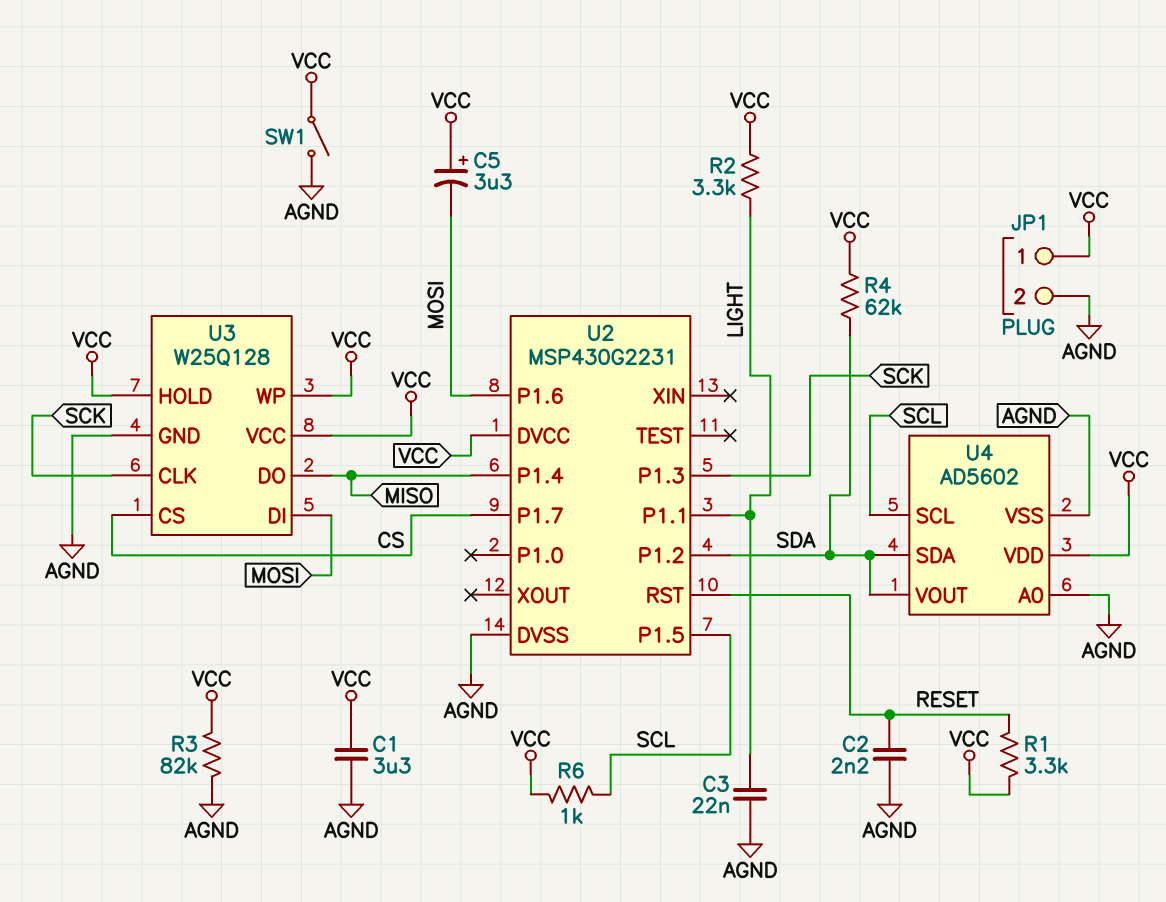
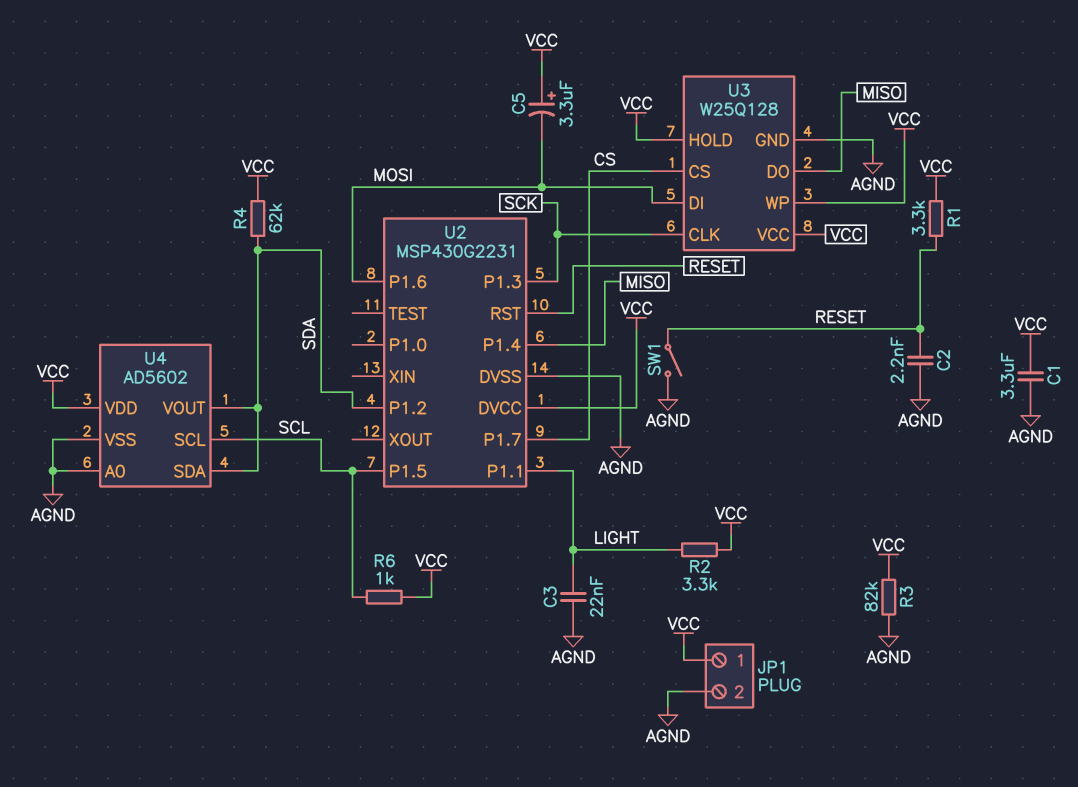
SW1: switch (AGND, VCC) -> switch (AGND, RESET)

